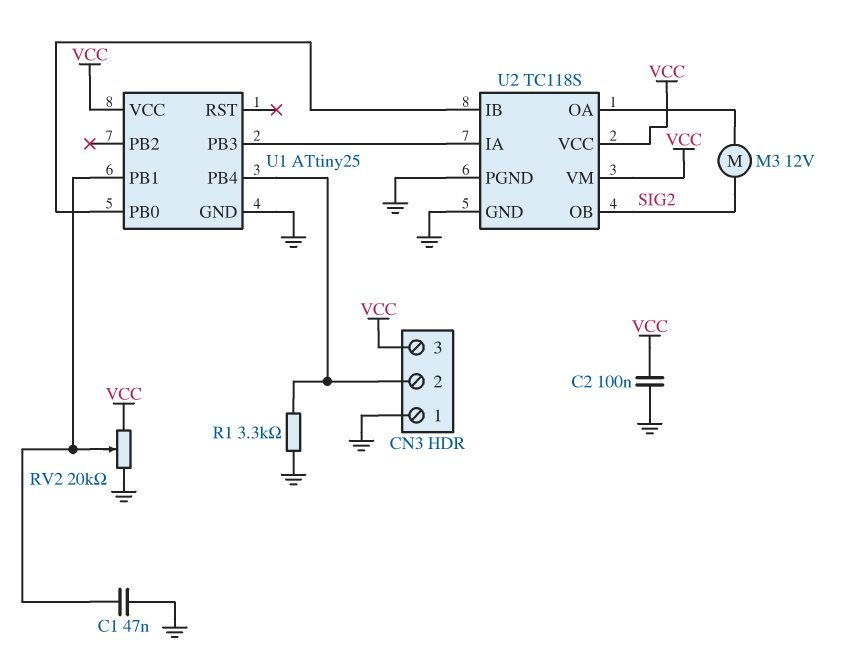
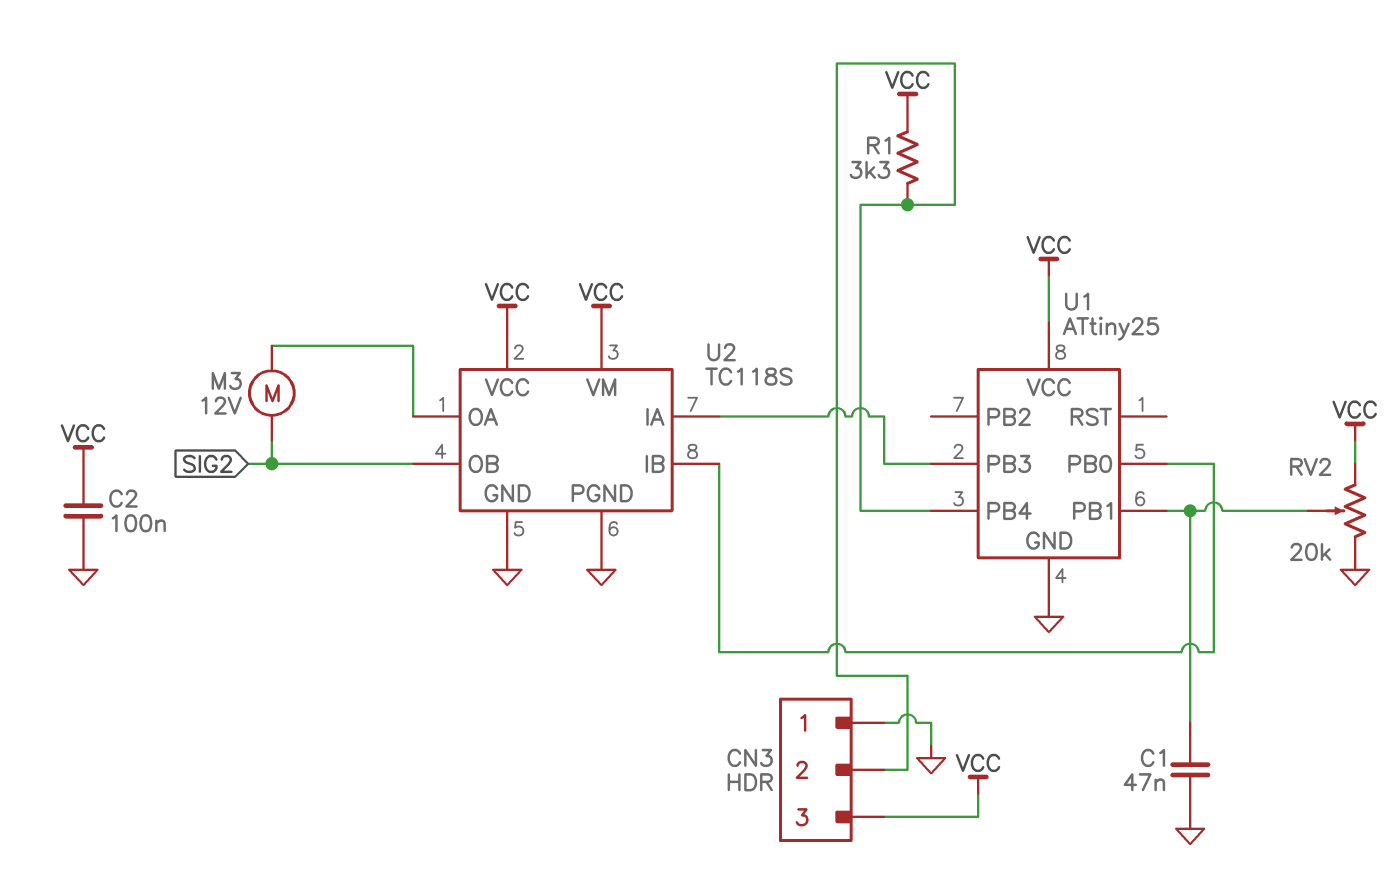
R1: 3.3k (CN3/2, GND) -> 3.3k (CN3/2, VCC)

